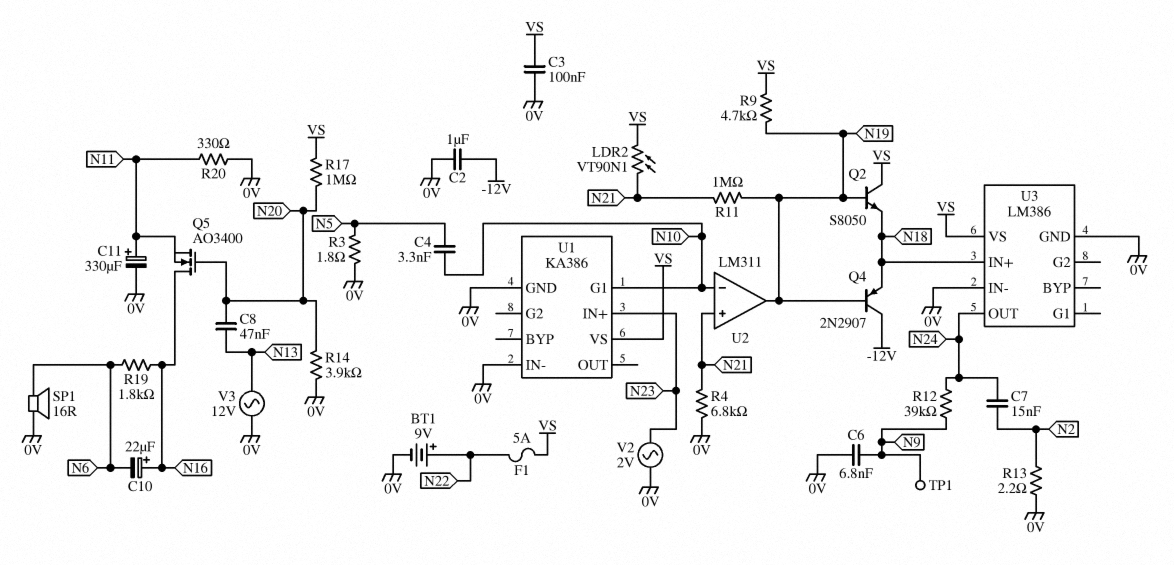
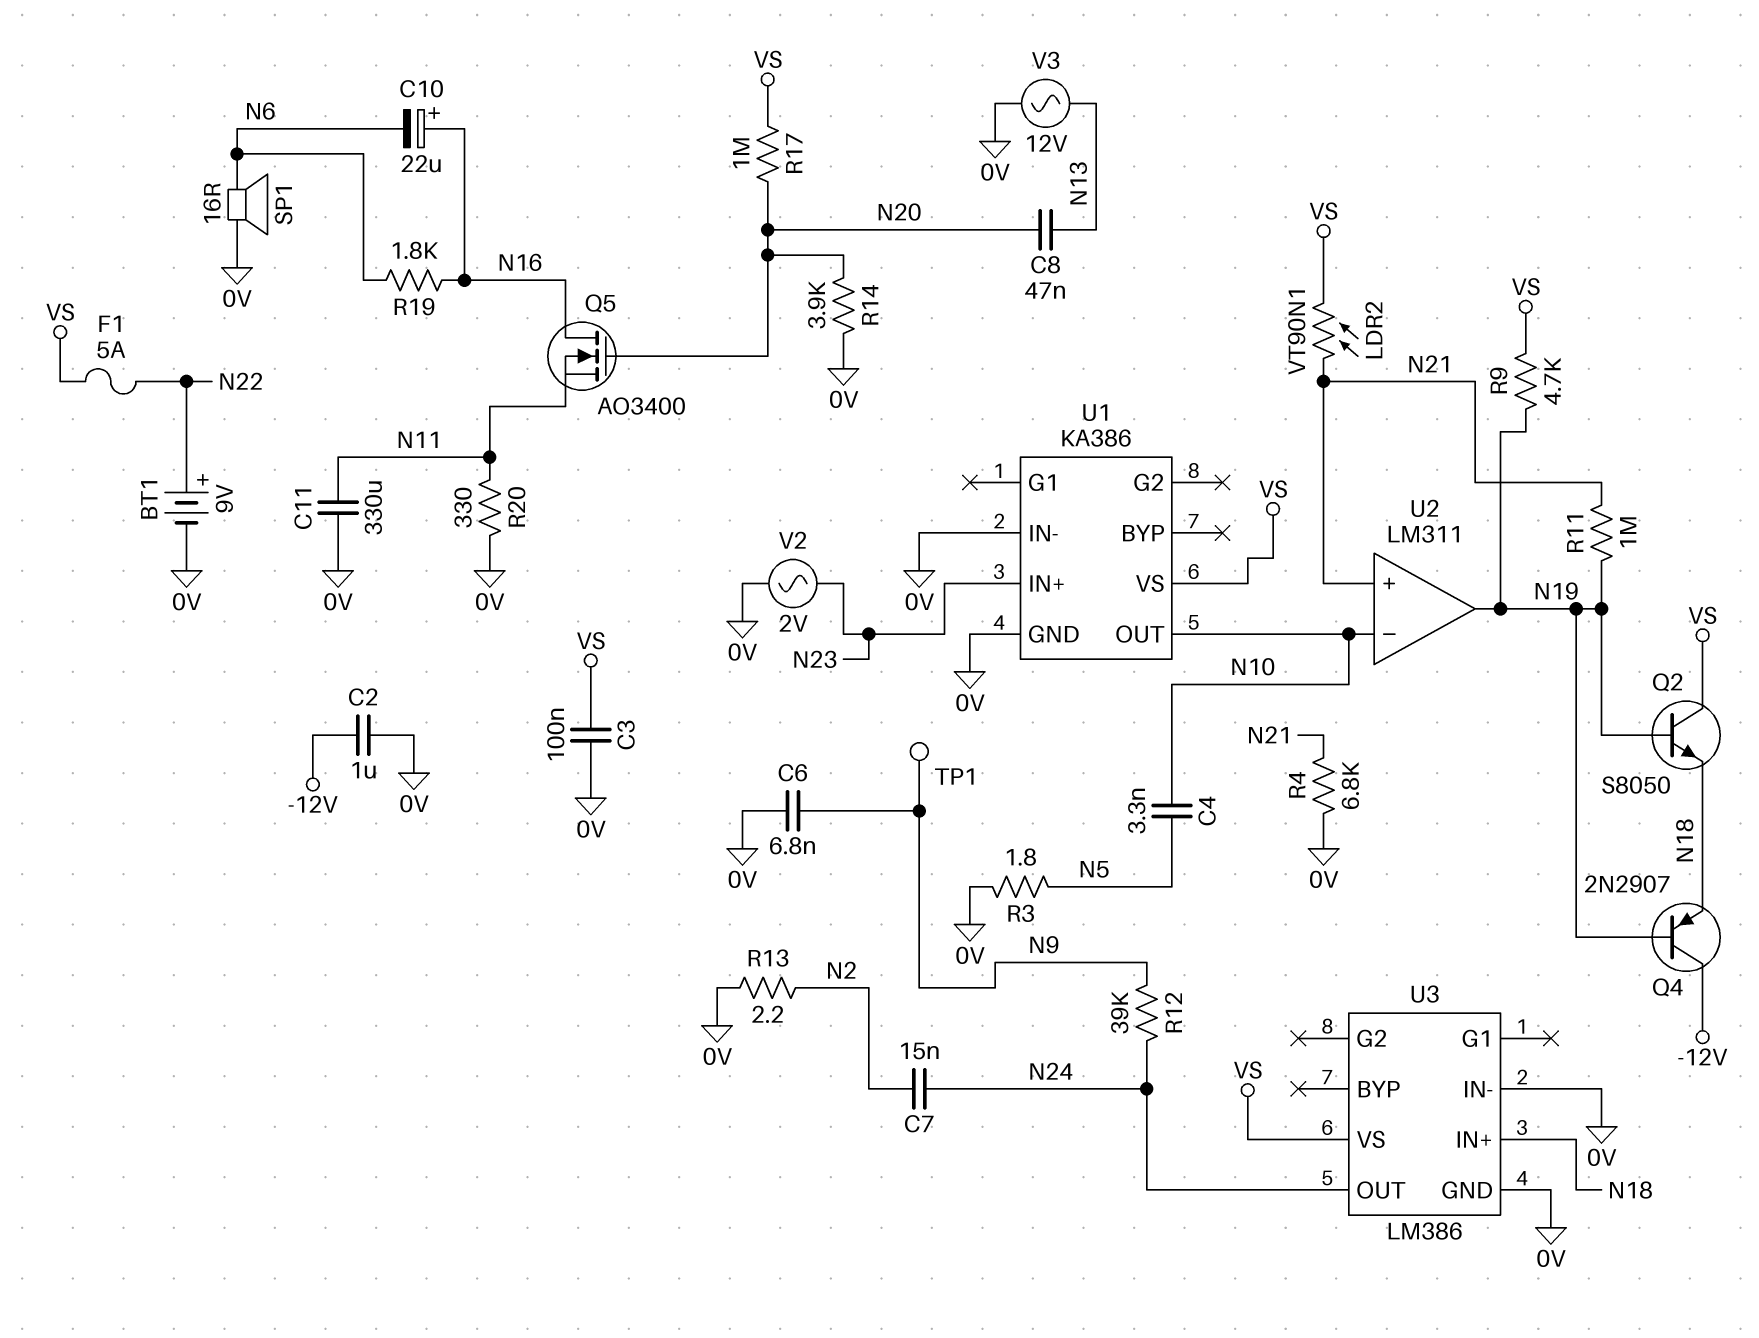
C11: 330uF (plus N11, minus 0V) -> 330uF (0V, N11)
U1 pin G1: N10 -> none
U1 pin OUT: none -> N10

